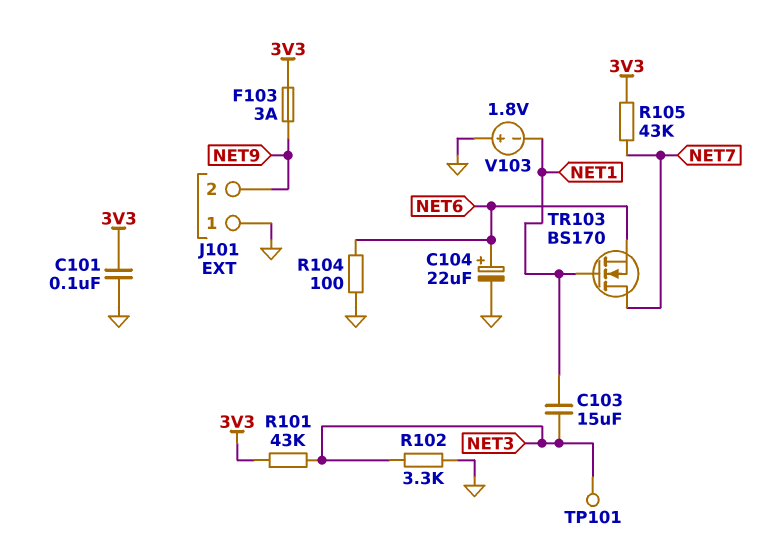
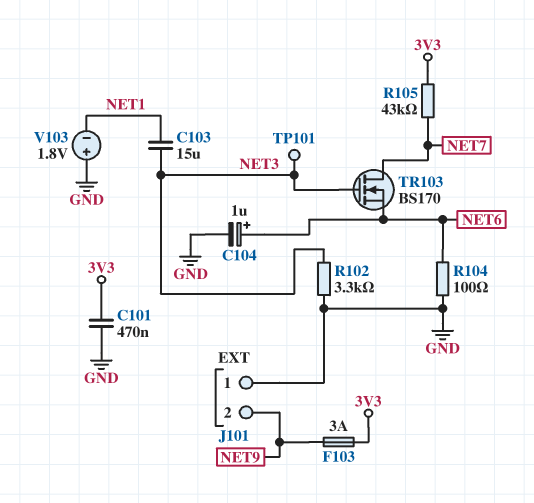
C101: 100nF (3V3, GND) -> 470nF (3V3, GND)
C104: 22uF (plus NET6, minus GND) -> 1uF (plus NET6, minus GND)
R101: 43k (3V3, NET3) -> none
TR103: NMOS BS170 (G NET1, D NET7, S NET6) -> NMOS BS170 (G NET3, D NET7, S NET6)

